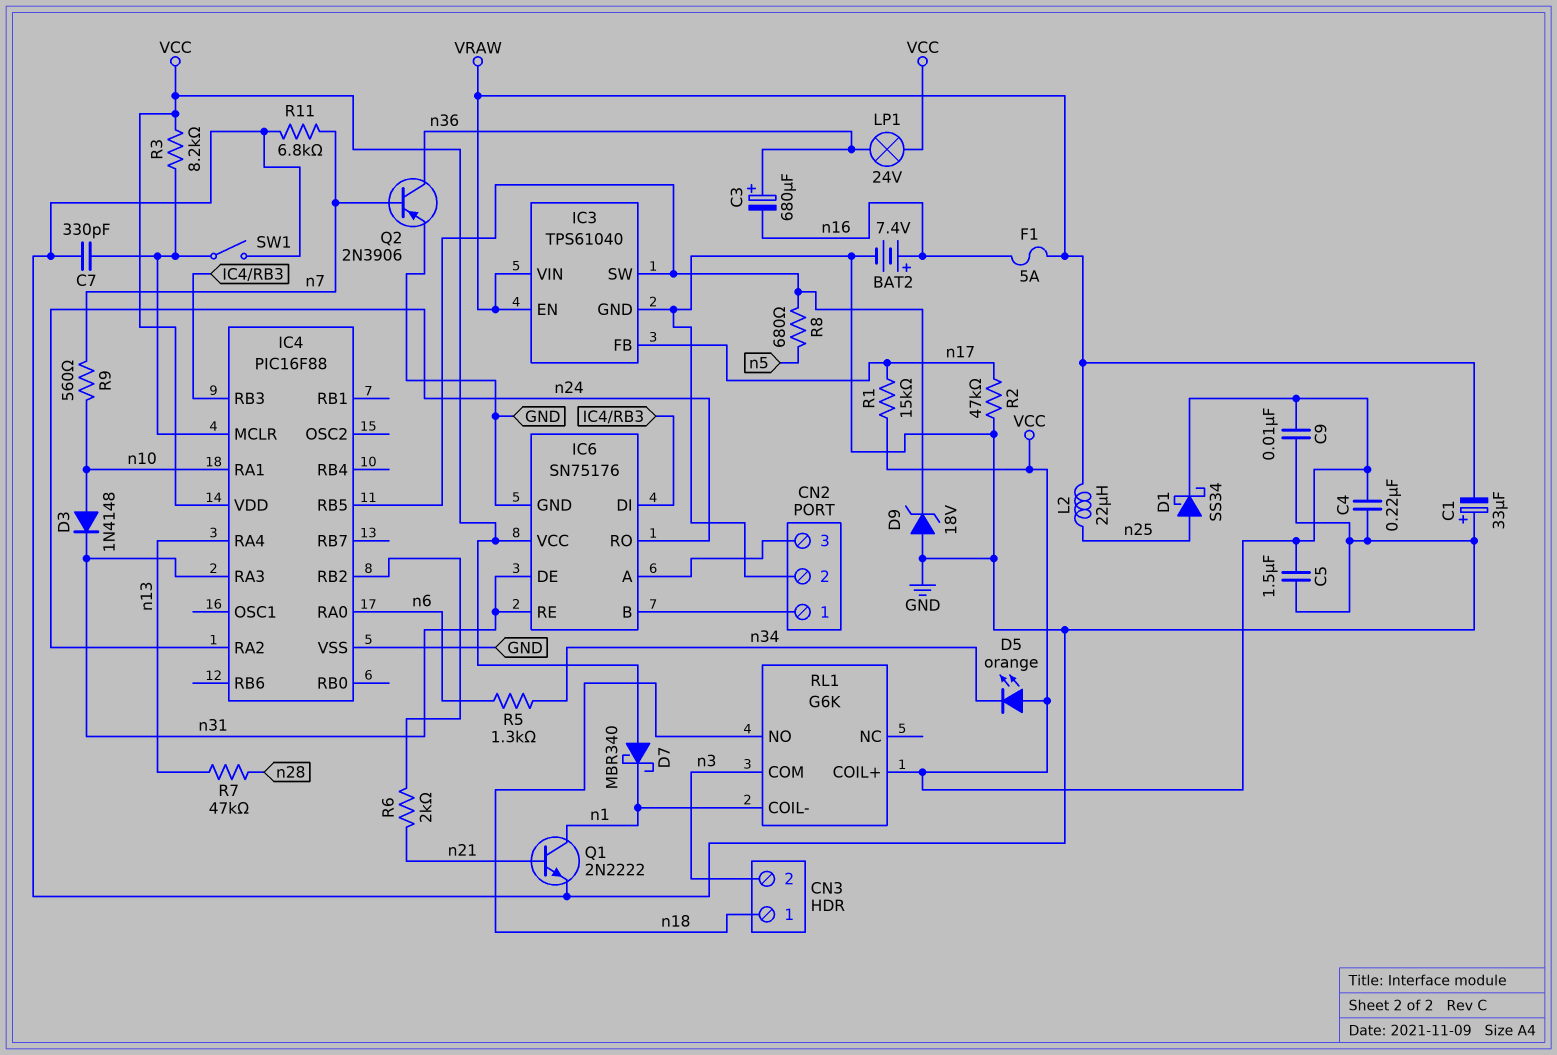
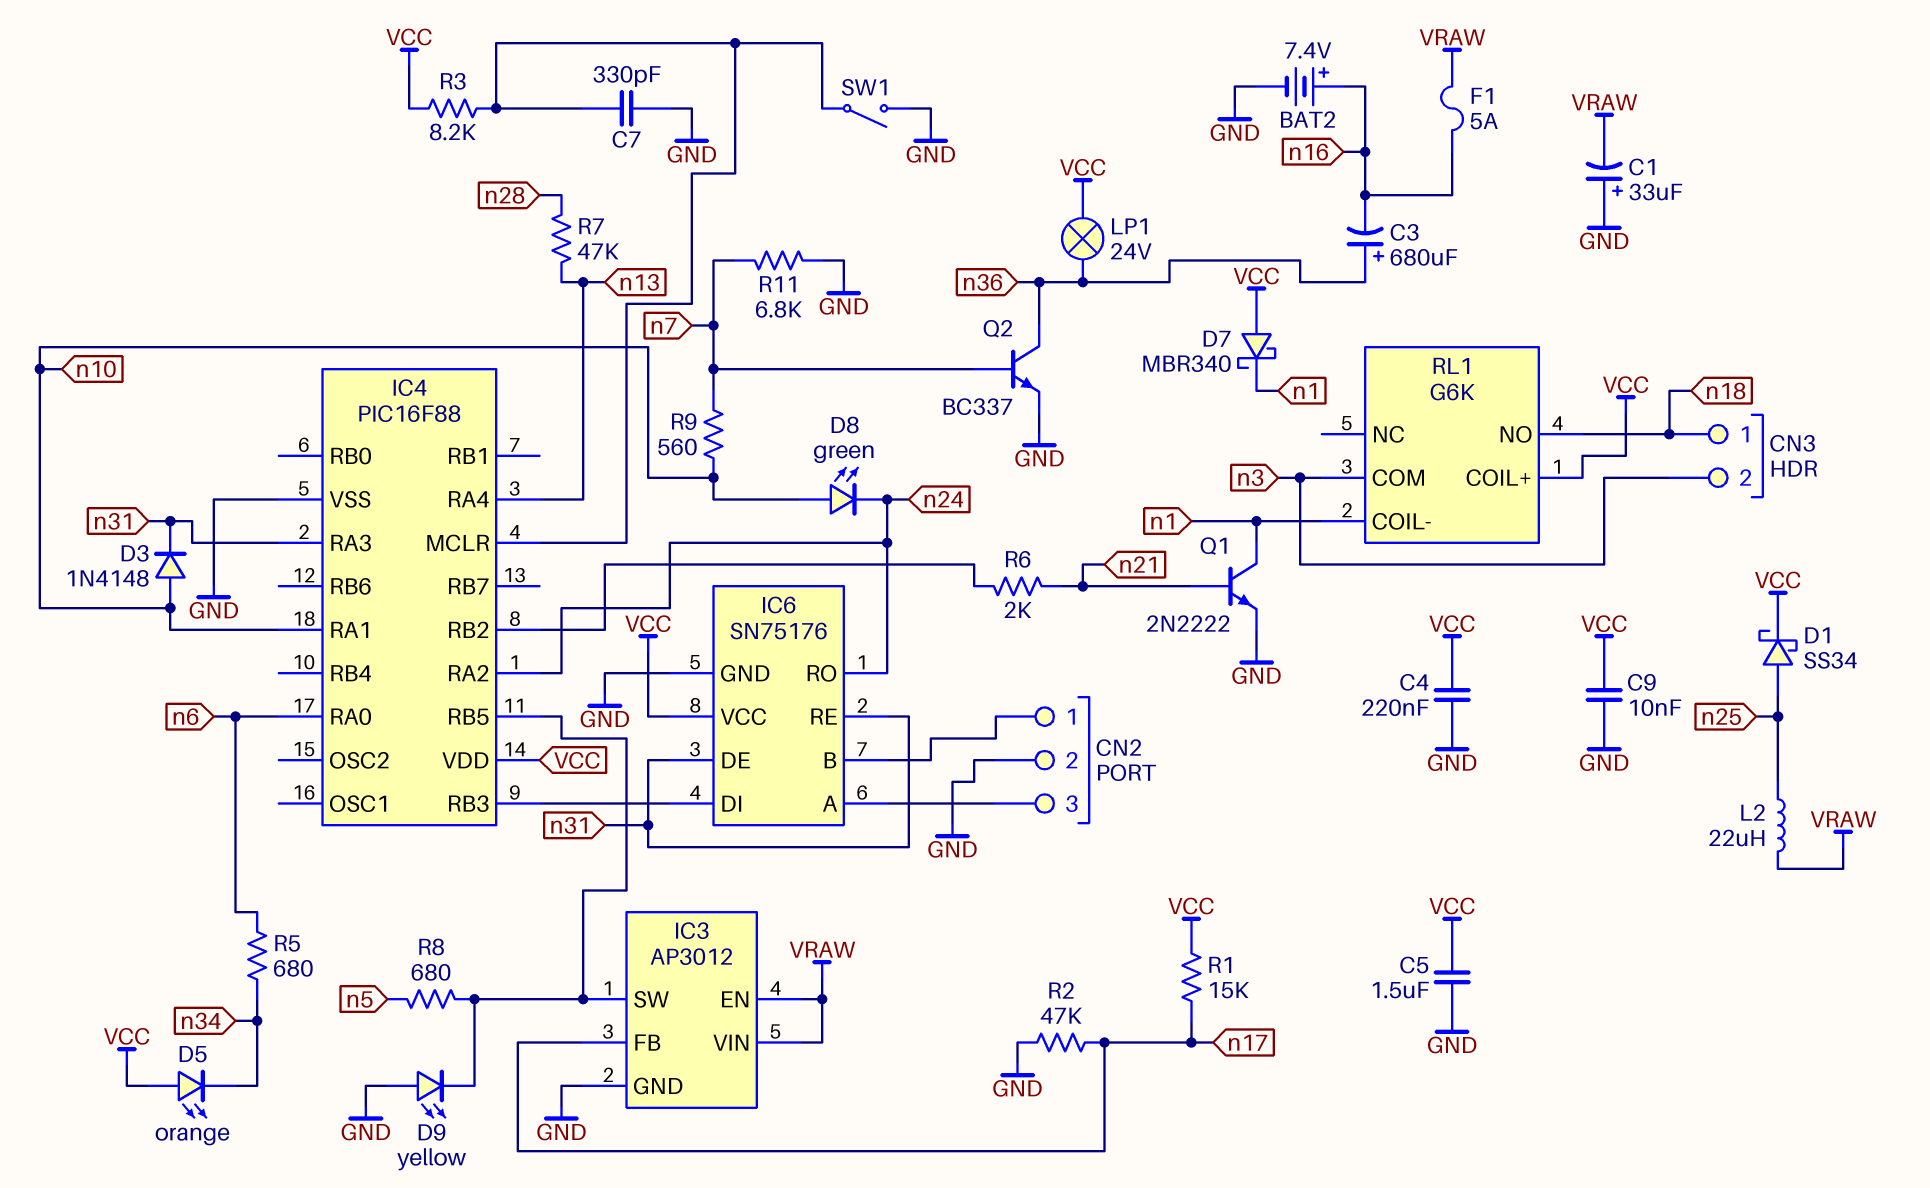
D8: none -> LED green (A n10, K n24)
D9: zener 18V (A GND, K IC3/SW) -> LED yellow (A GND, K IC3/SW)
IC3: TPS61040 -> AP3012
Q2: PNP 2N3906 (B n7, C n36, E GND) -> NPN BC337 (B n7, C n36, E GND)
R5: 1.3k (n6, n34) -> 680 (n6, n34)

